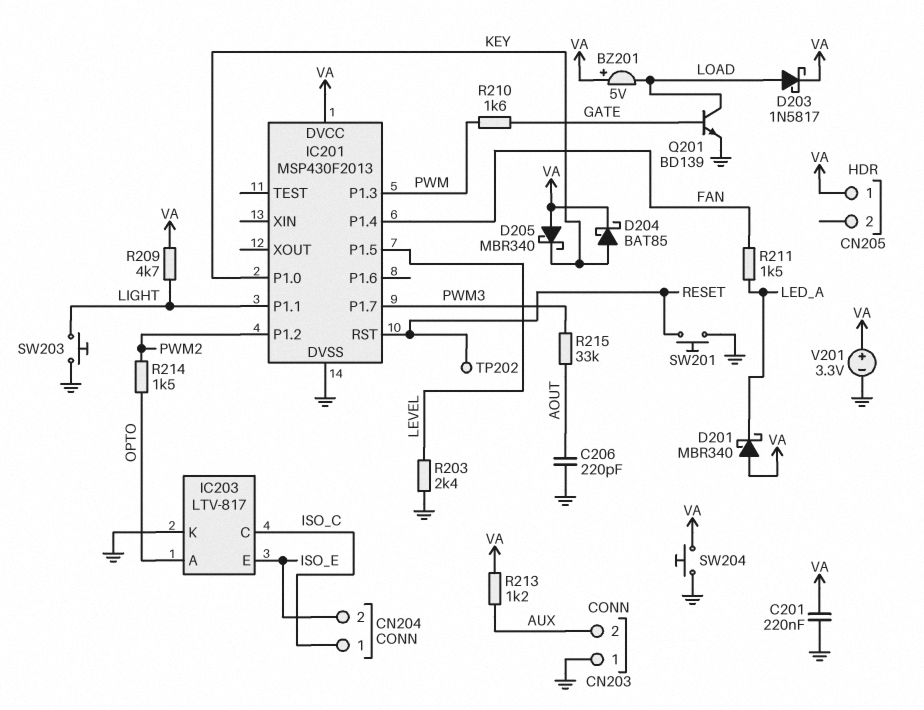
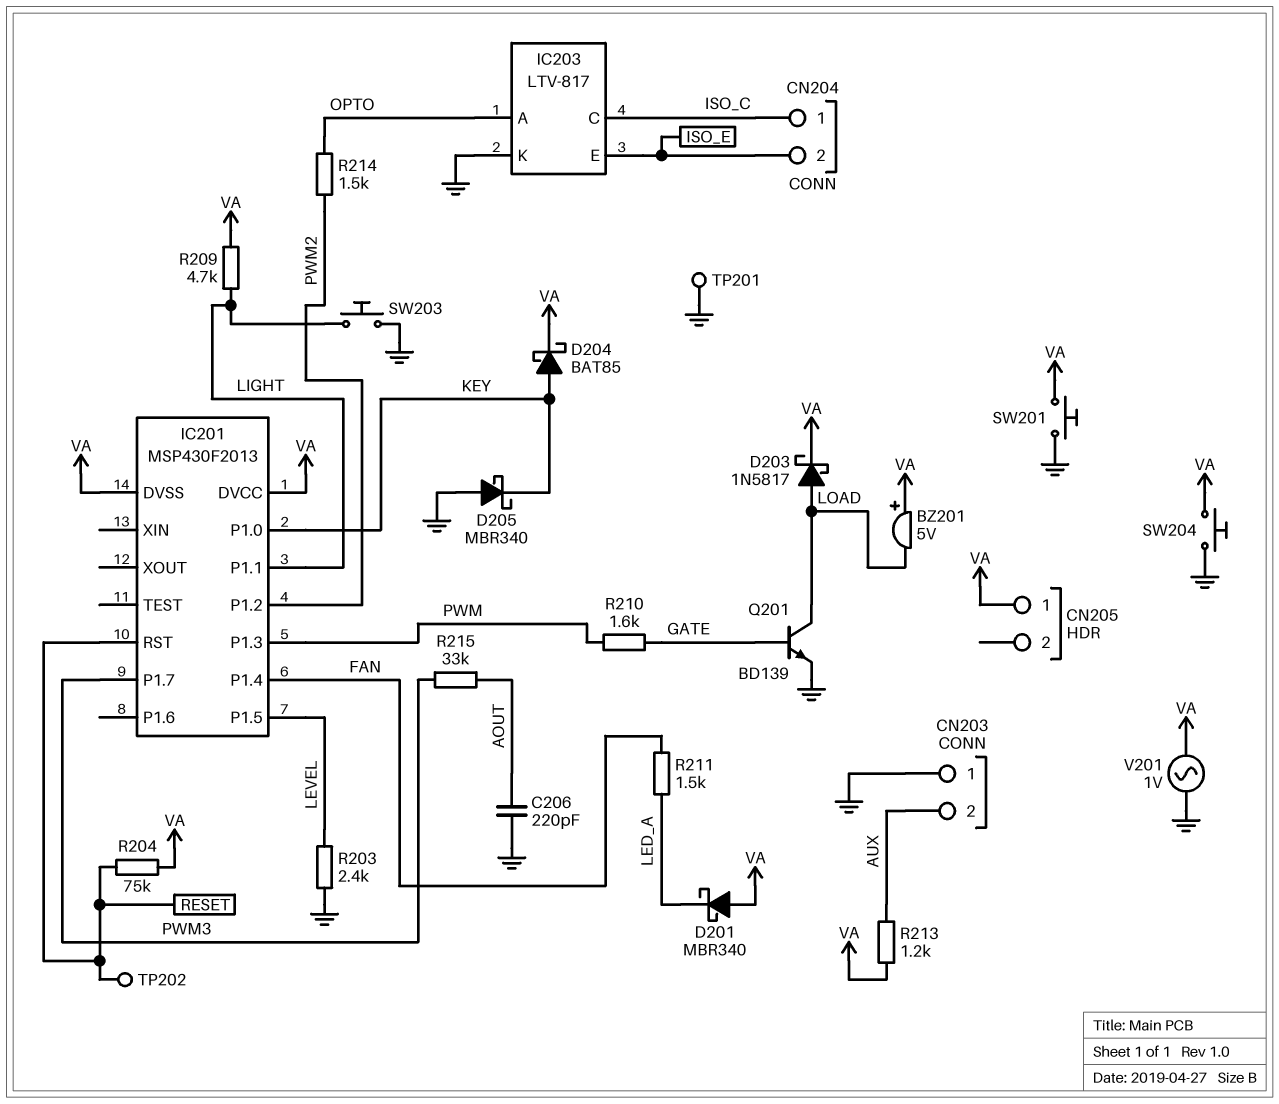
C201: 220nF (GND, VA) -> none
D205: schottky MBR340 (A VA, K KEY) -> schottky MBR340 (A GND, K KEY)
IC201 pin DVSS: GND -> VA
R204: none -> 75k (RESET, VA)
SW201: button (GND, RESET) -> button (GND, VA)
TP201: none -> test point (GND)
V201: 3.3V (plus VA, minus GND) -> AC 1V (GND, VA)

